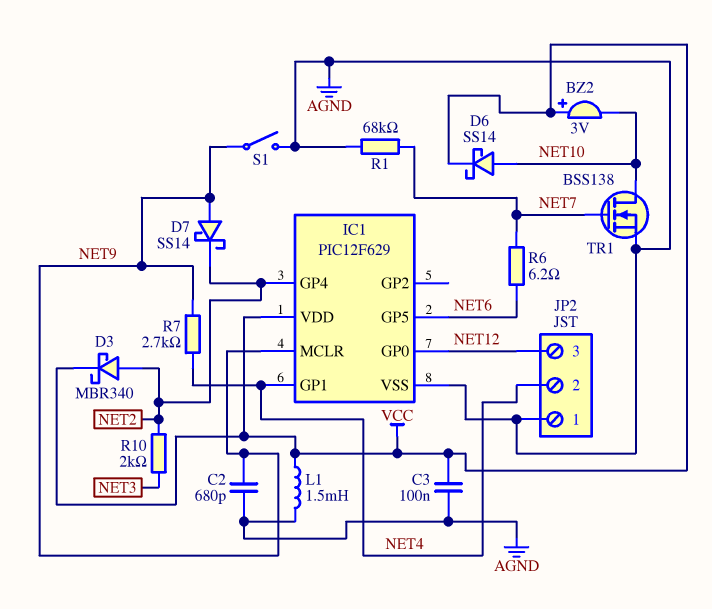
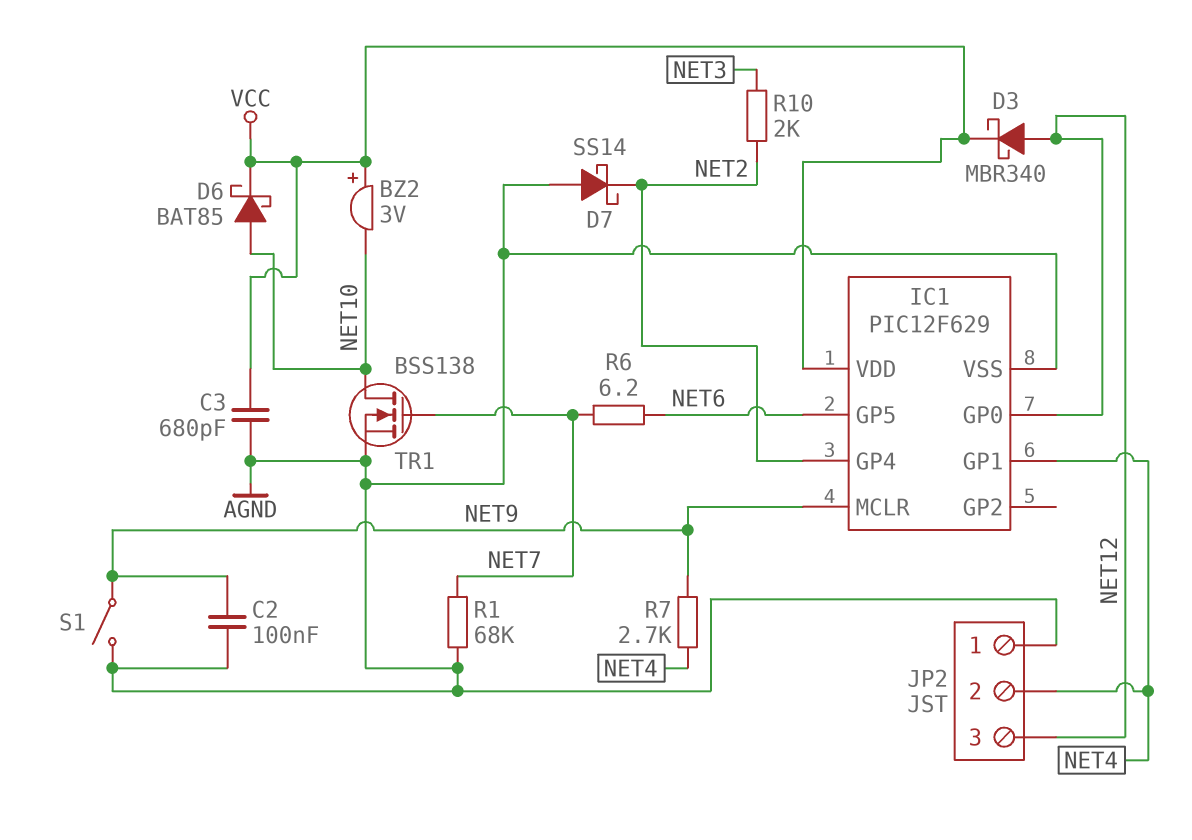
C2: 680pF (AGND, NET9) -> 100nF (AGND, NET9)
C3: 100nF (AGND, VCC) -> 680pF (AGND, VCC)
D3: schottky MBR340 (A NET2, K VCC) -> schottky MBR340 (A NET12, K VCC)
D6: schottky SS14 (A NET10, K VCC) -> schottky BAT85 (A NET10, K VCC)
D7: schottky SS14 (A NET9, K NET2) -> schottky SS14 (A AGND, K NET2)
L1: 1.5mH (AGND, VCC) -> none

